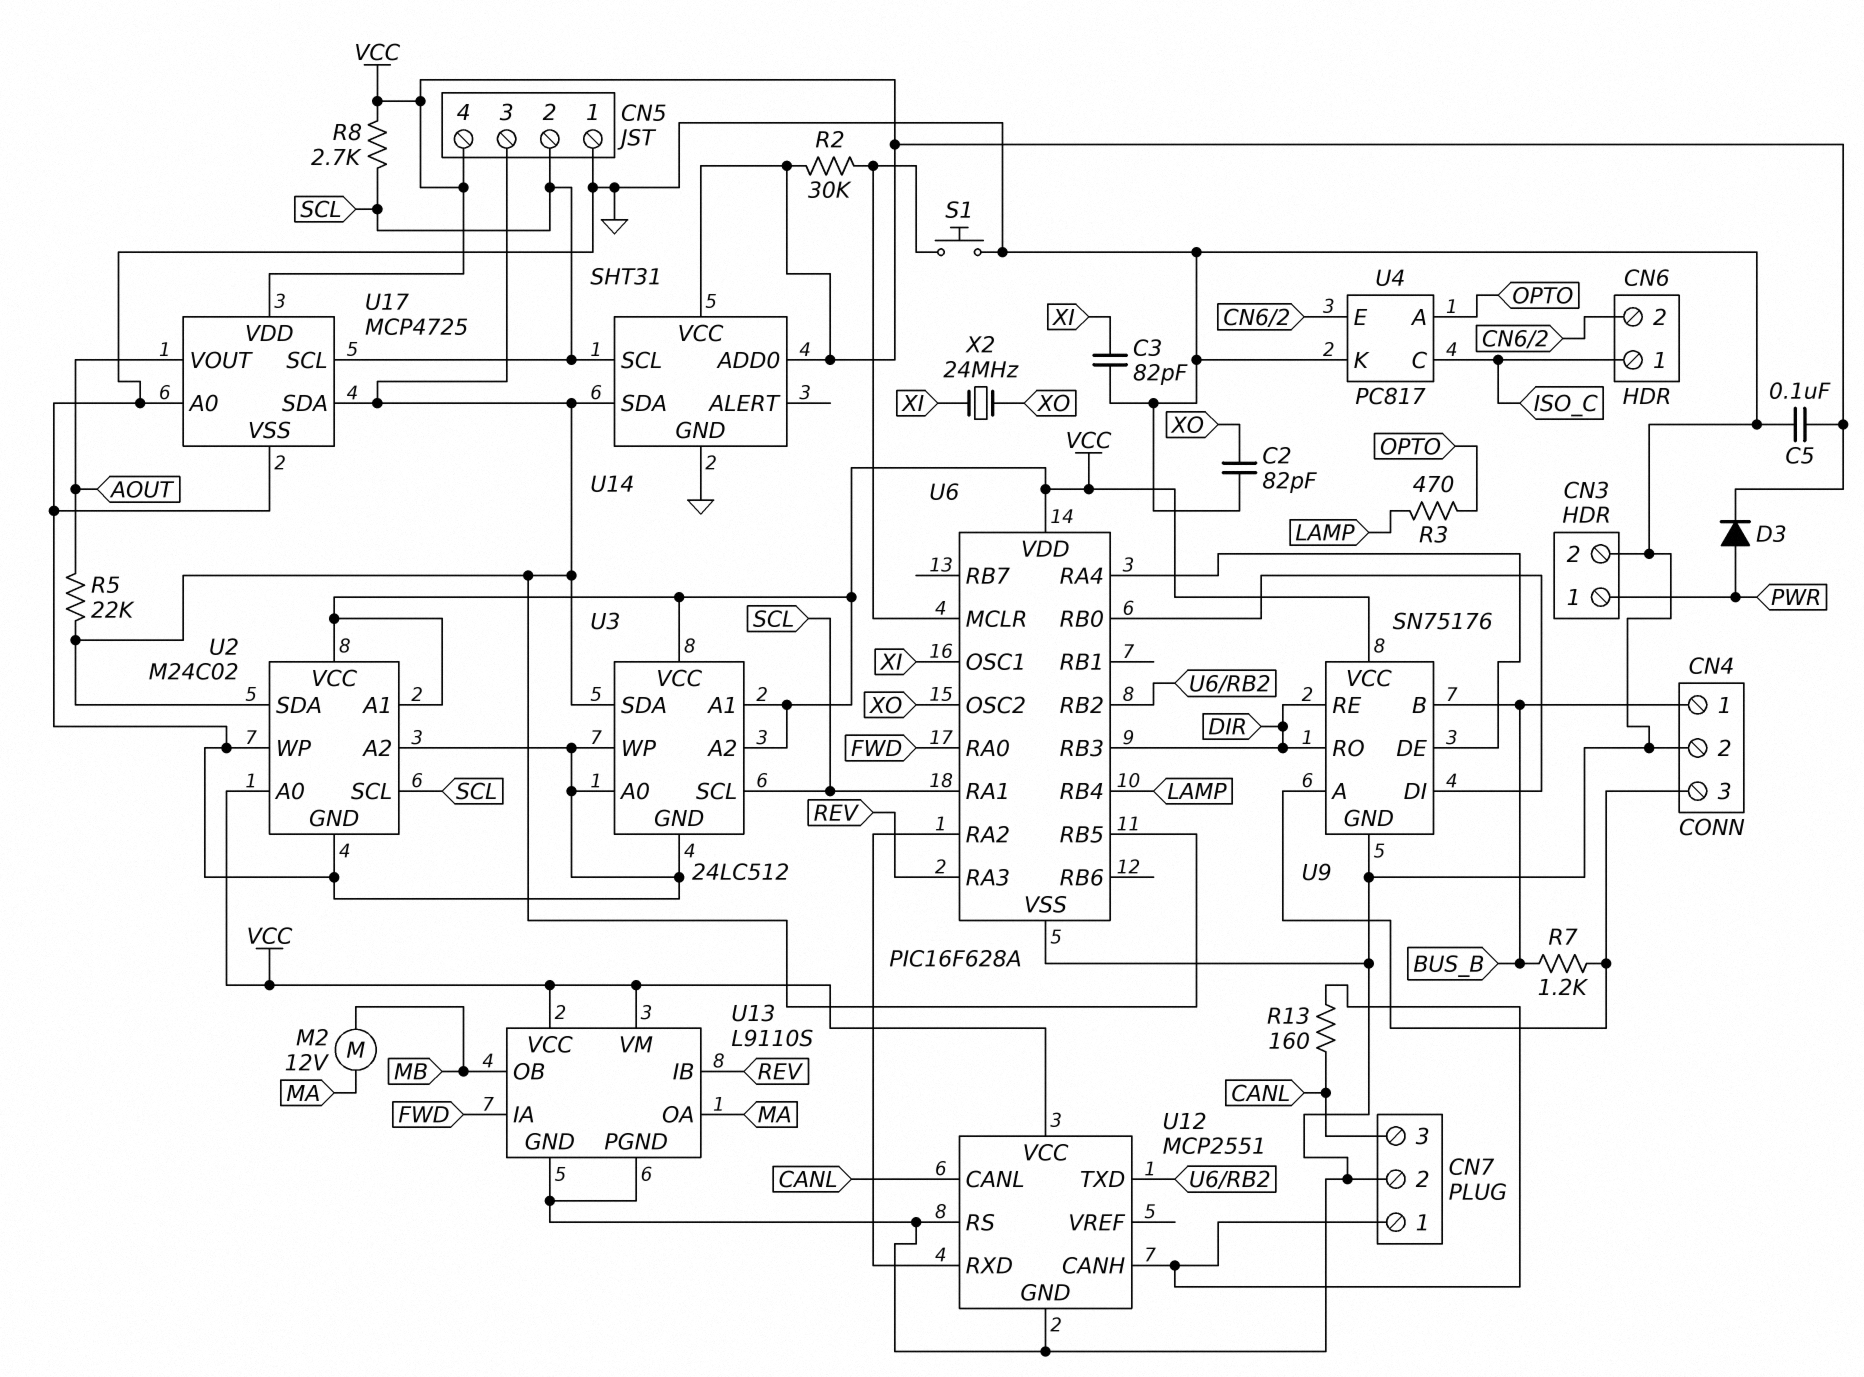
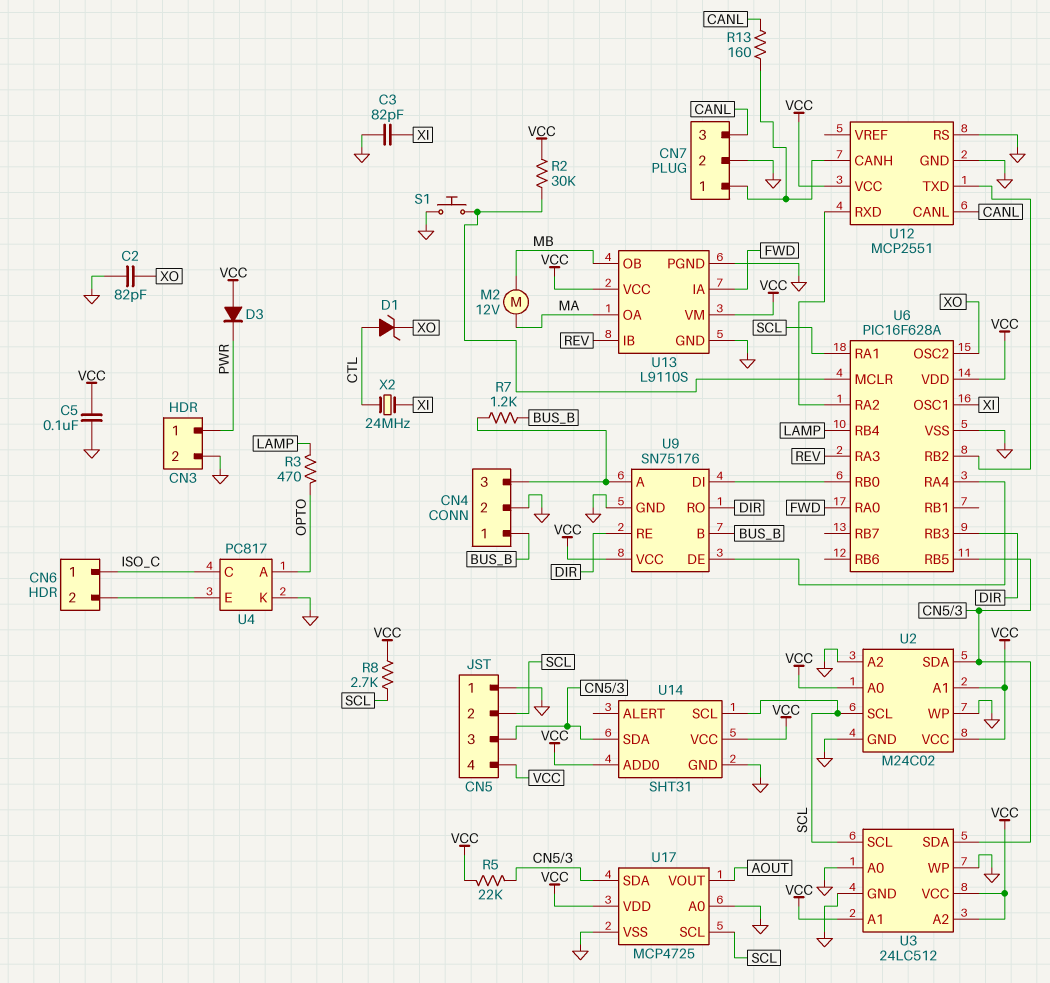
D1: none -> zener (A CTL, K XO)
D3: diode (A PWR, K VCC) -> diode (A VCC, K PWR)
R5: 22k (AOUT, CN5/3) -> 22k (CN5/3, VCC)
X2: 24MHz (XI, XO) -> 24MHz (CTL, XI)

